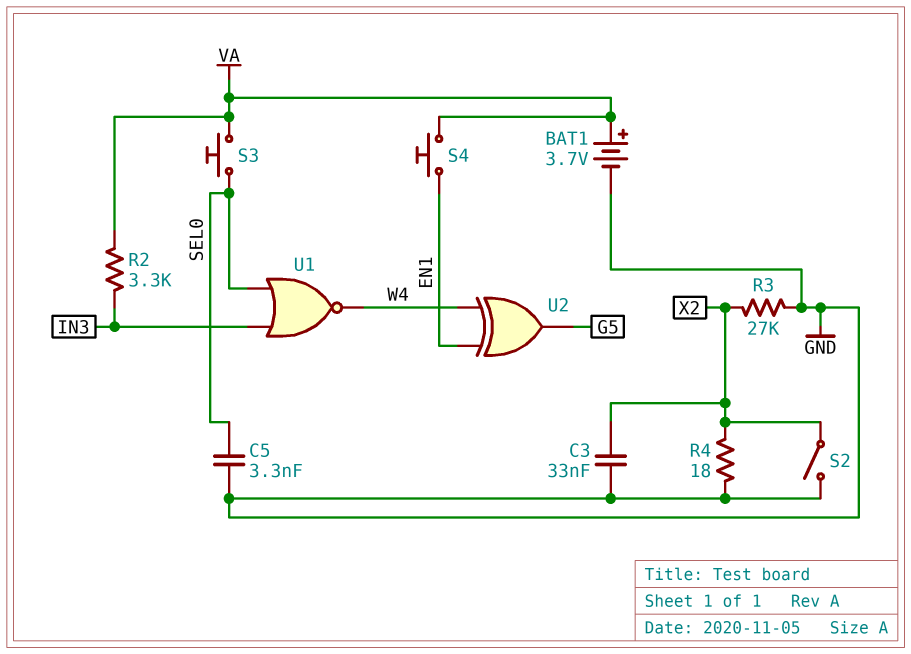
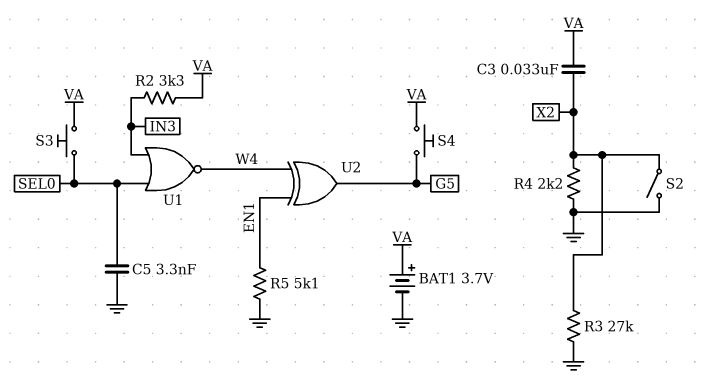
C3: 33nF (GND, X2) -> 33nF (VA, X2)
R4: 18 (GND, X2) -> 2.2k (GND, X2)
R5: none -> 5.1k (EN1, GND)
S4: button (EN1, VA) -> button (G5, VA)

